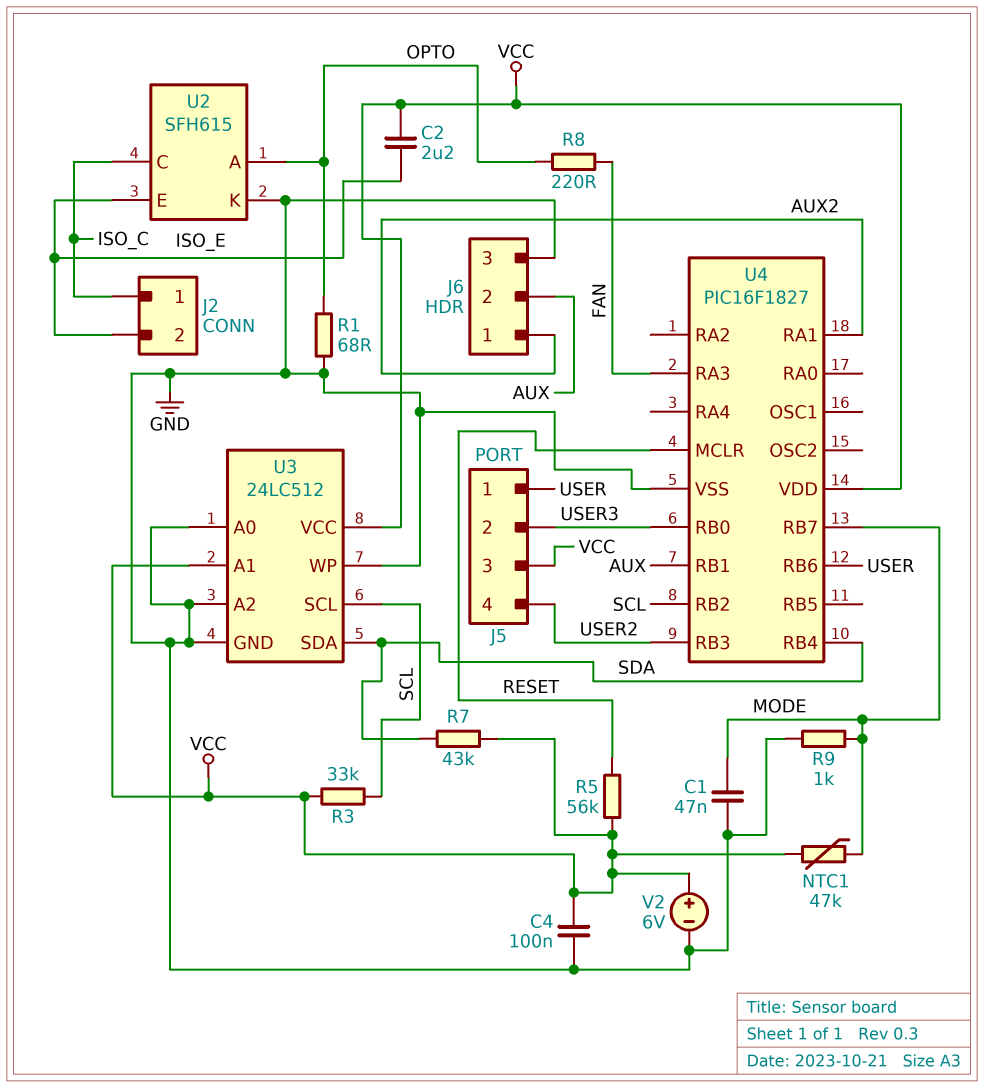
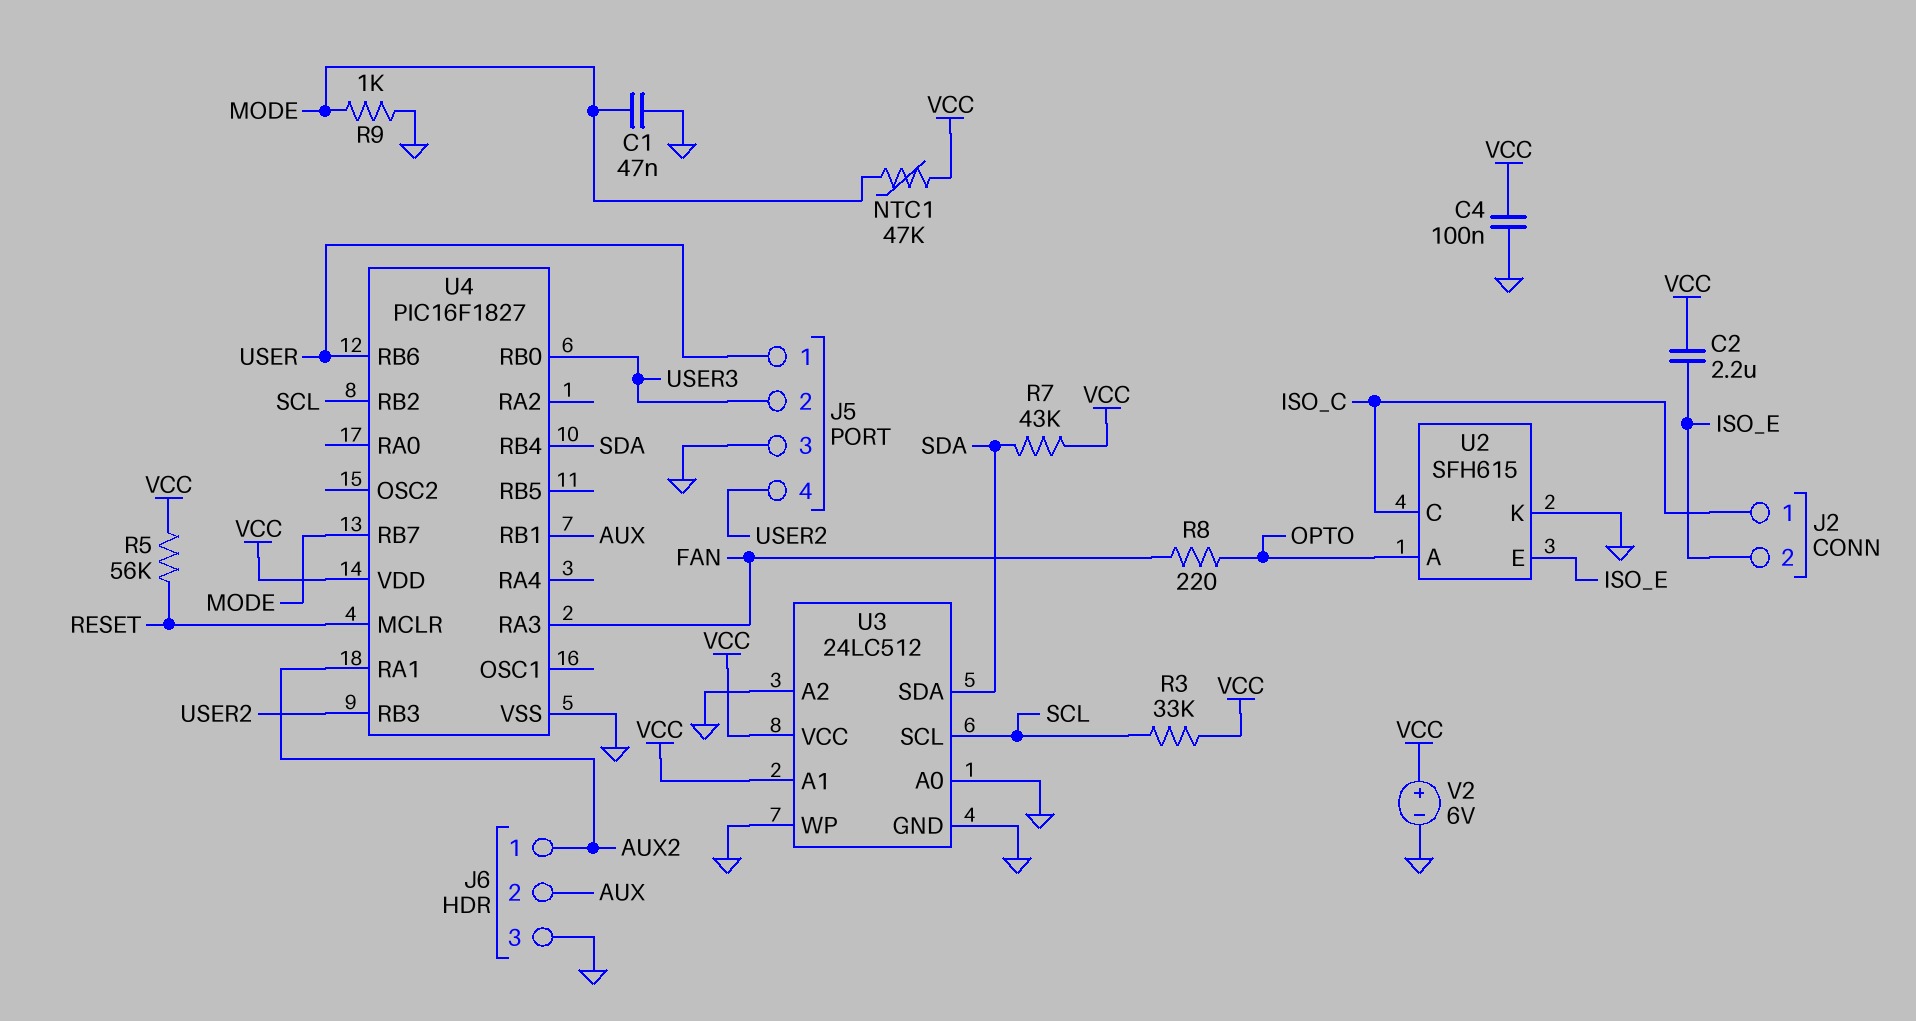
J5 pin 3: VCC -> GND
R1: 68 (GND, OPTO) -> none

